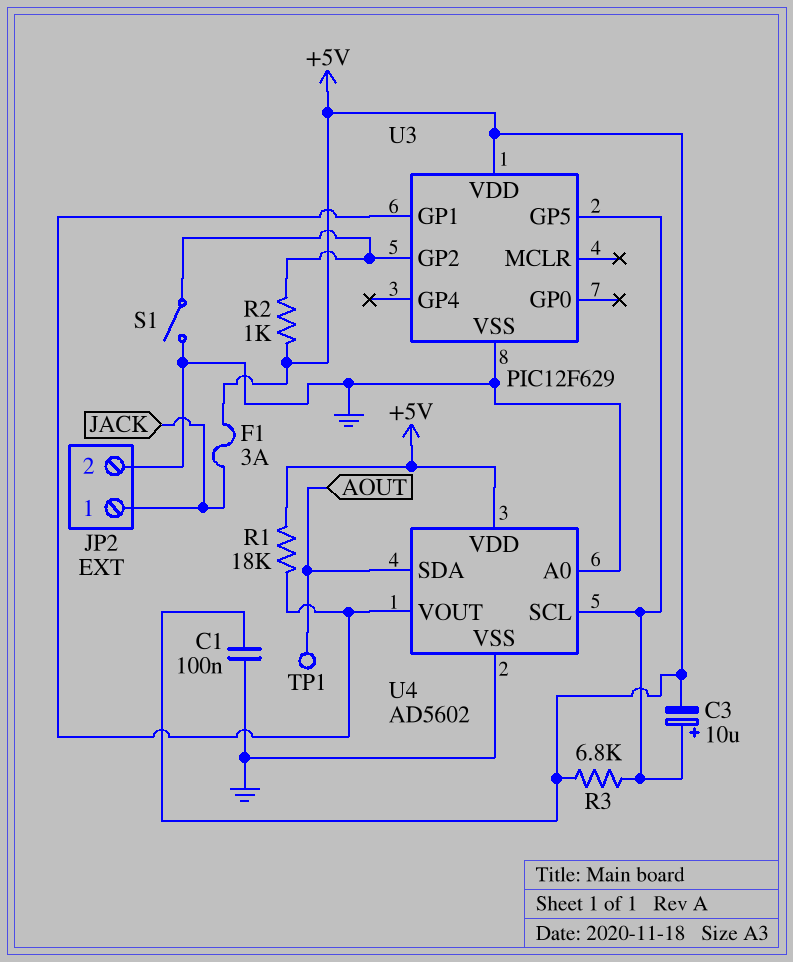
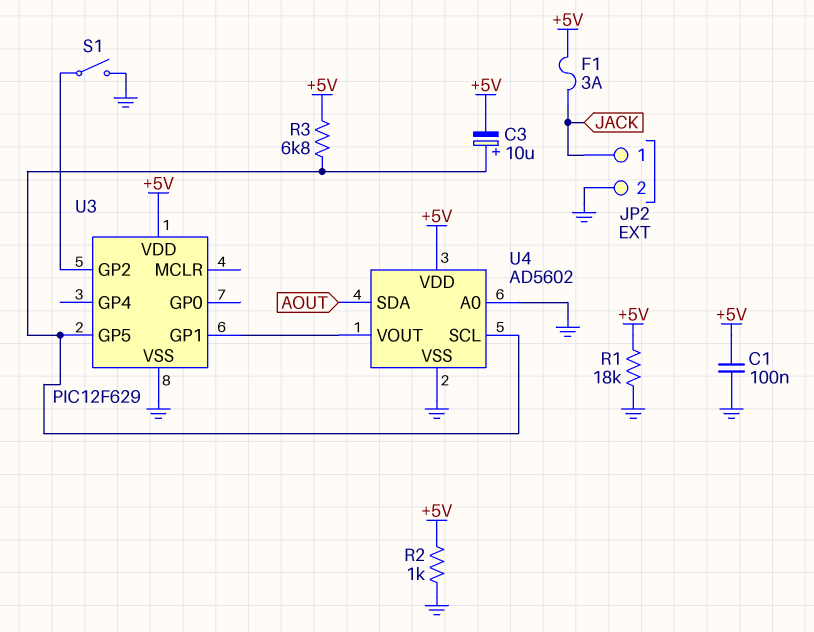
R1: 18k (+5V, U3/GP1) -> 18k (+5V, GND)
R2: 1k (+5V, U3/GP2) -> 1k (+5V, GND)
TP1: test point (AOUT) -> none

